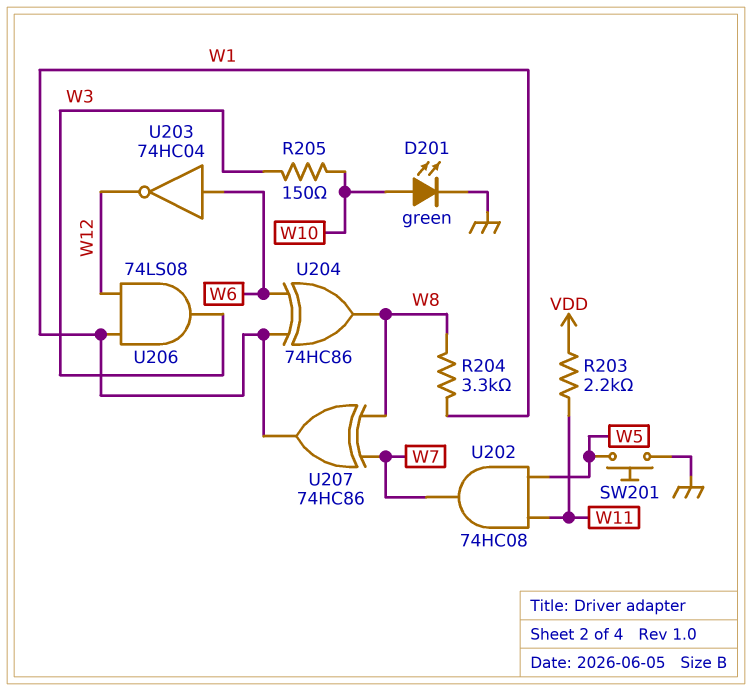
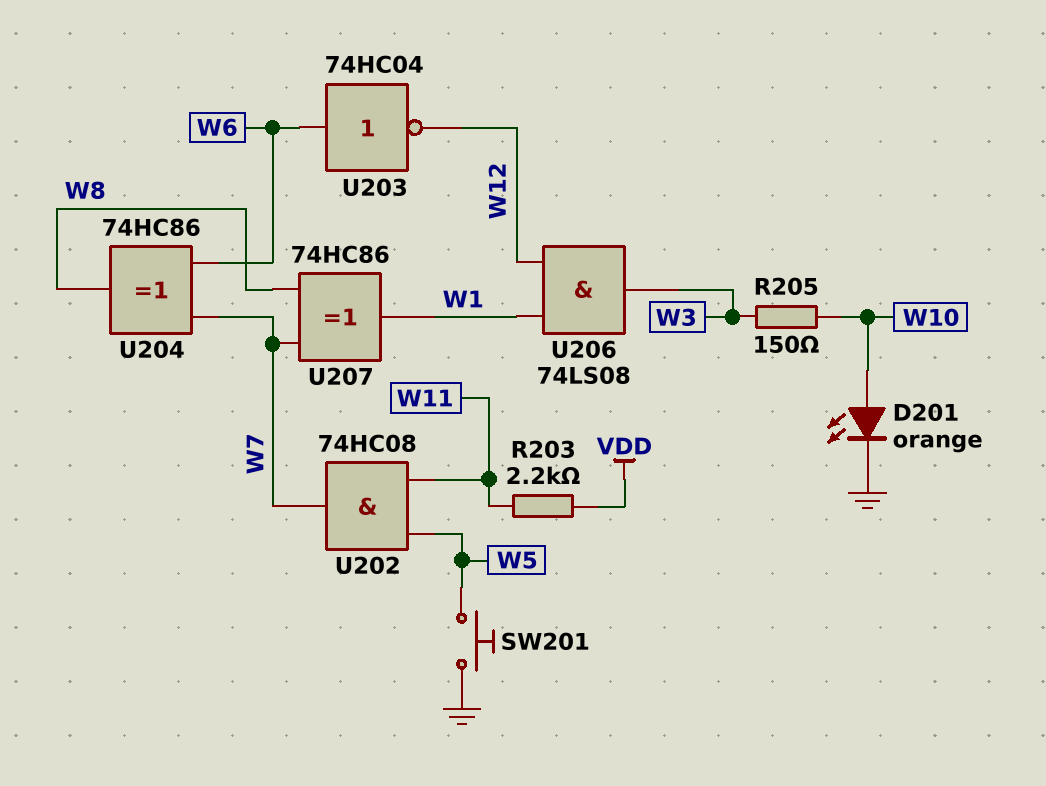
D201: LED green (A W10, K GND) -> LED orange (A W10, K GND)
R204: 3.3k (W1, W8) -> none
U204: XOR 74HC86 (in W1, in W6, out W8) -> XOR 74HC86 (in W6, in W7, out W8)

